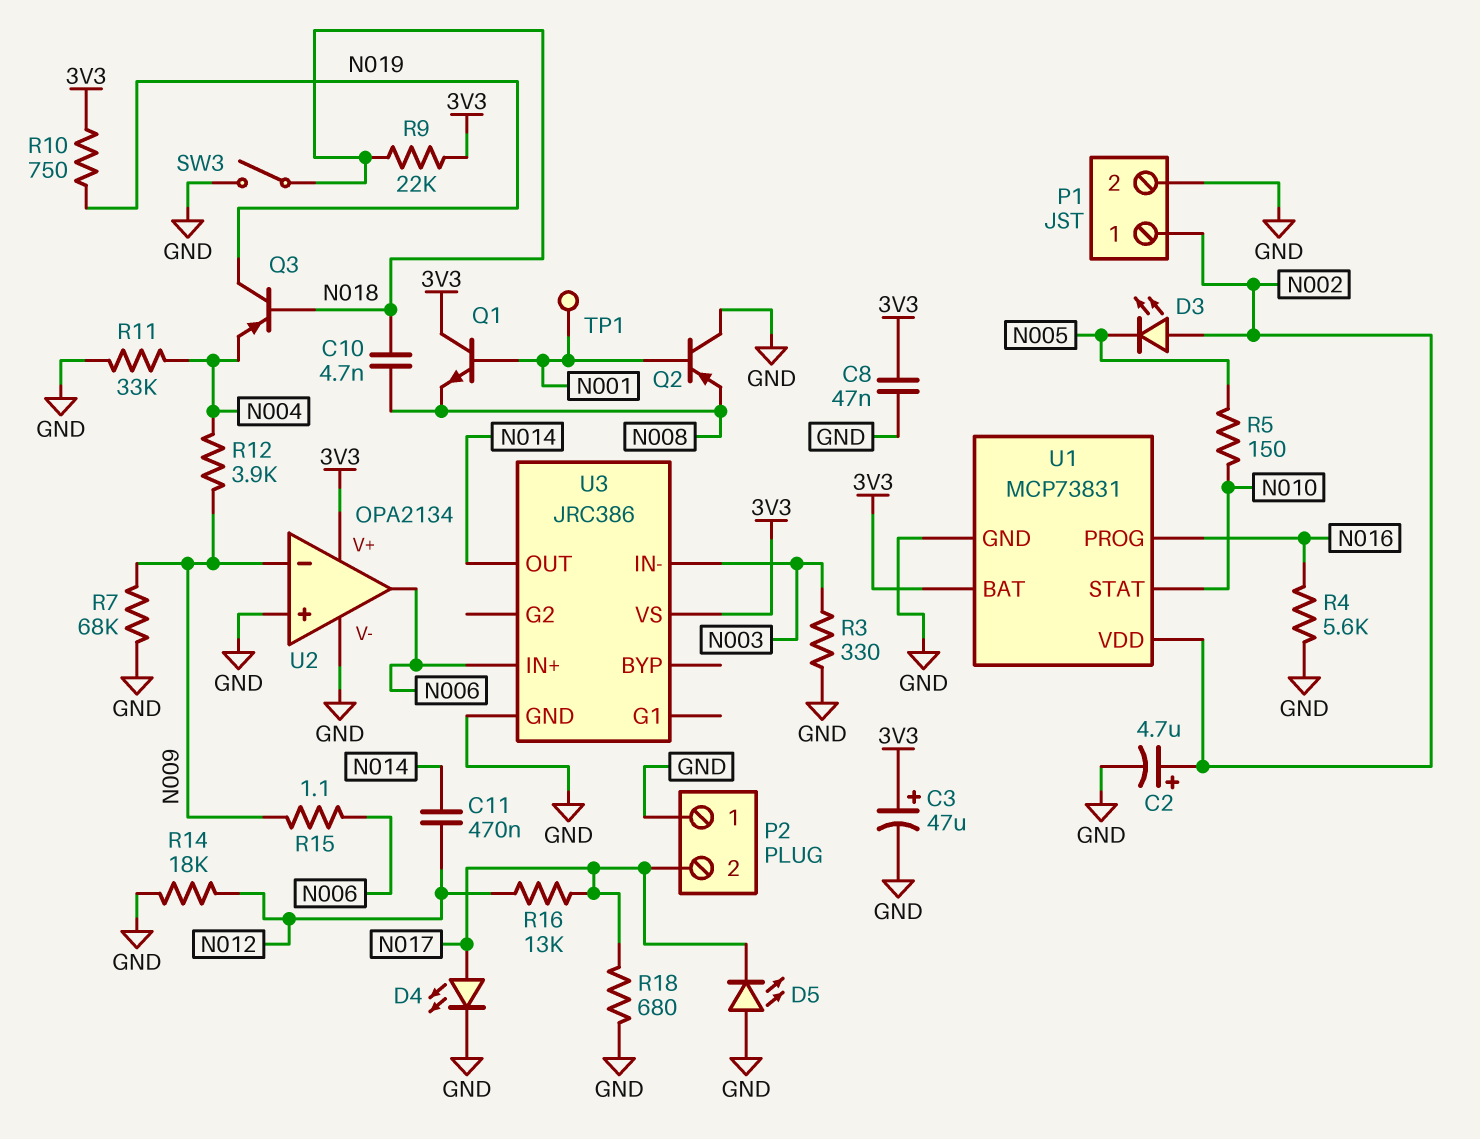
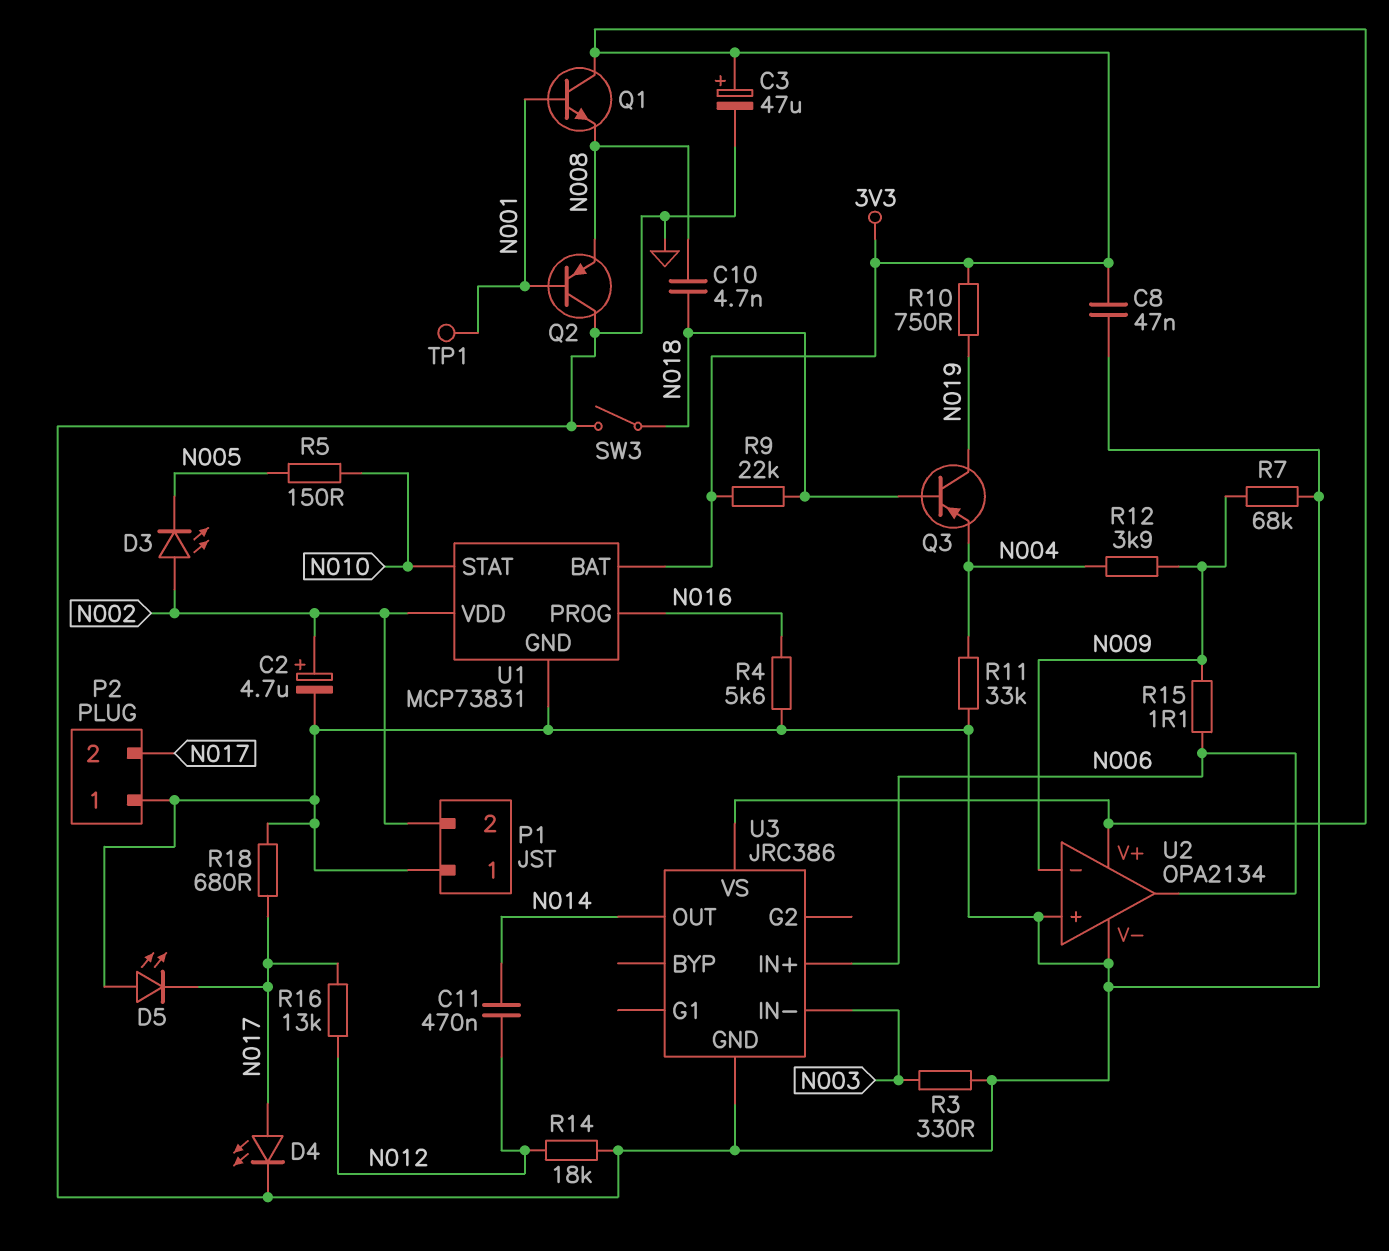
P1 pin 1: N002 -> GND
P1 pin 2: GND -> N002

